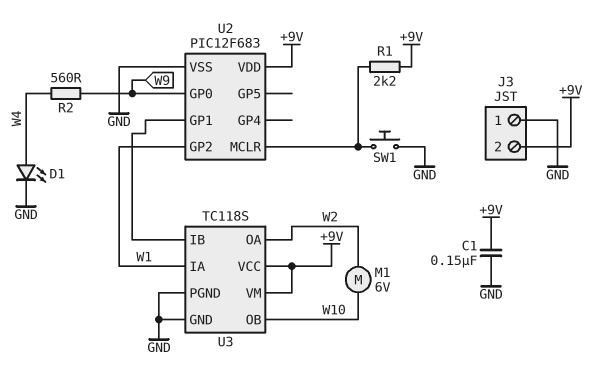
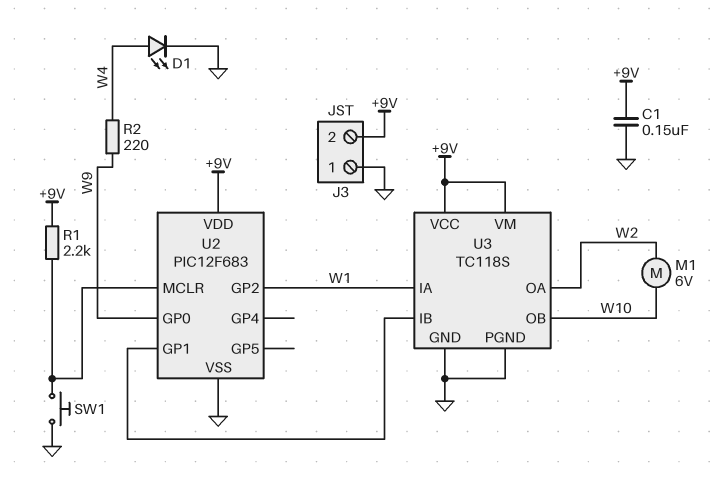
R2: 560 (W4, W9) -> 220 (W4, W9)

